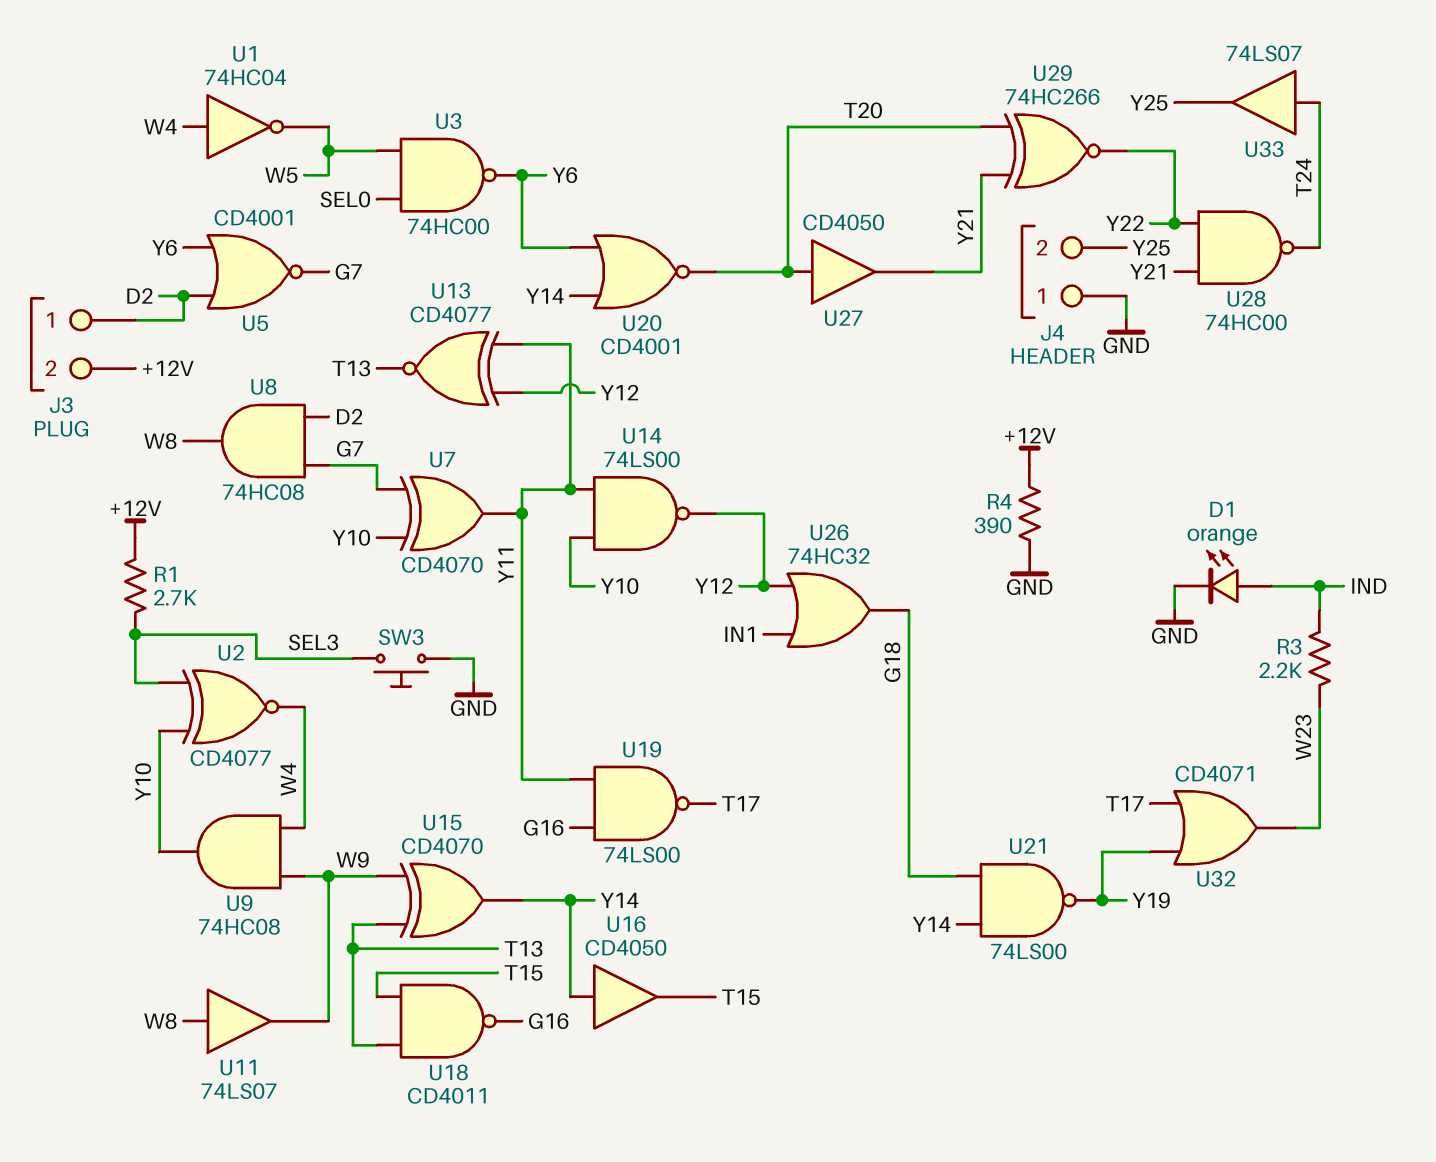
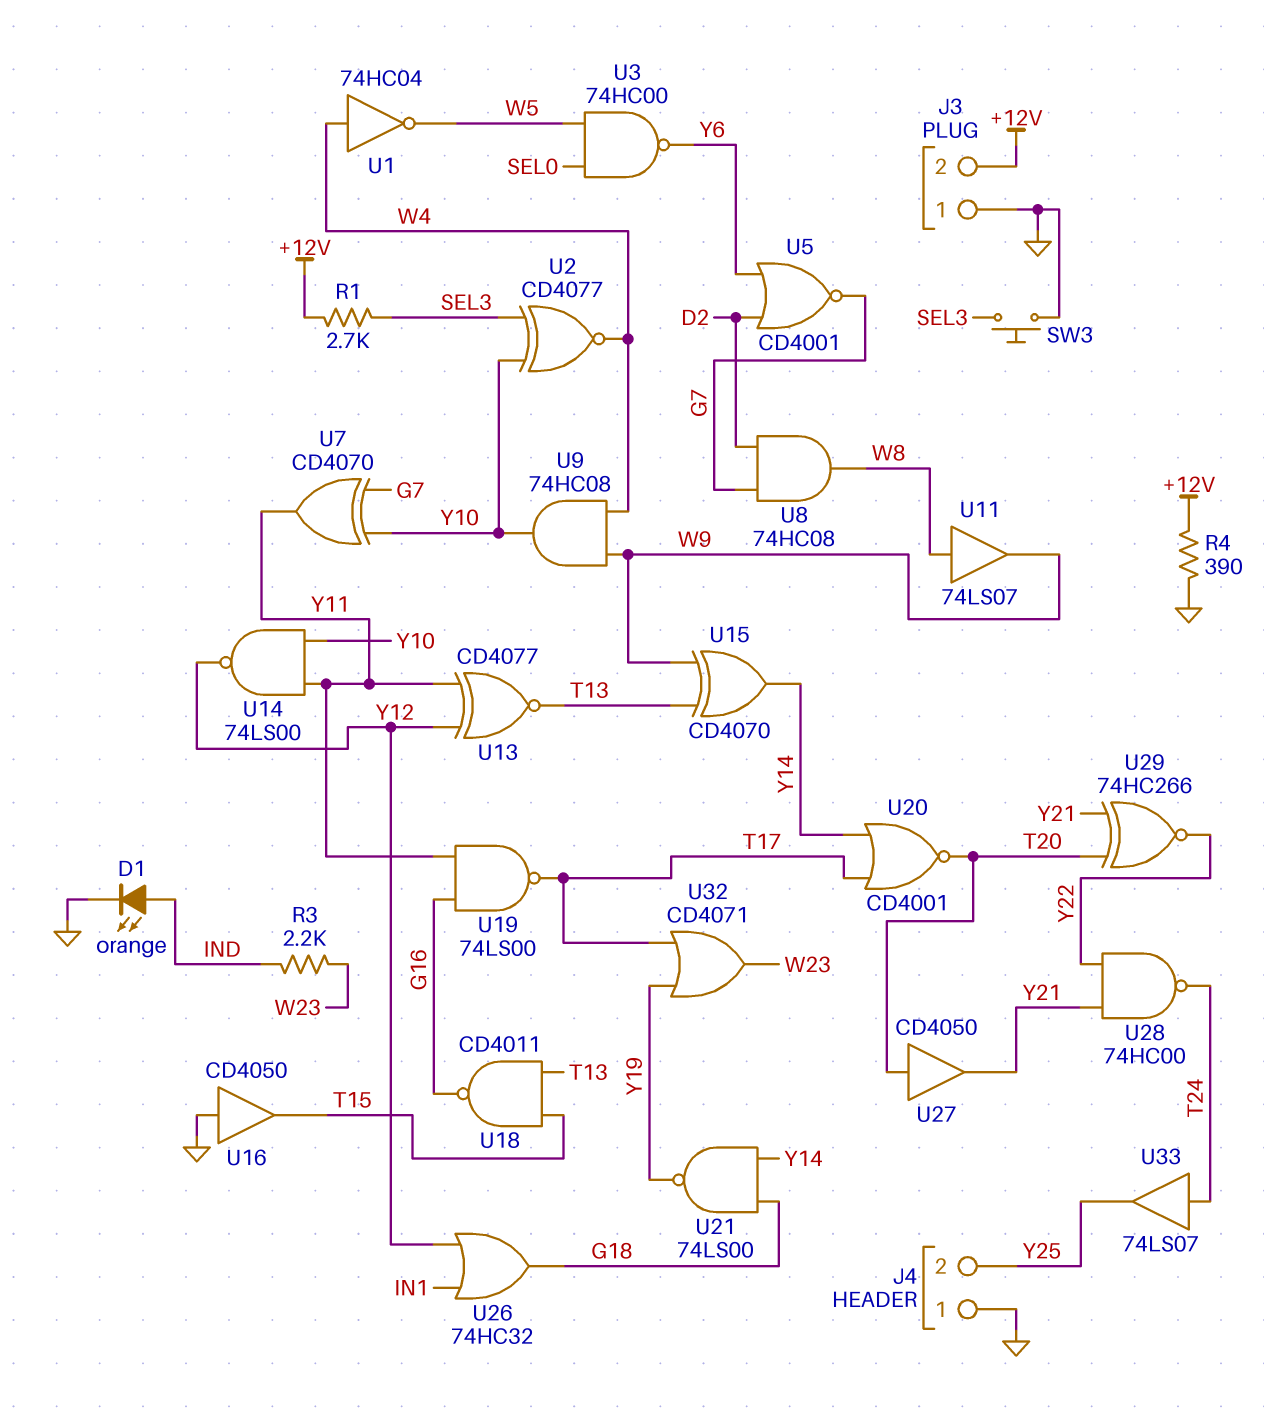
J3 pin 1: D2 -> GND
U16: buffer CD4050 (in Y14, out T15) -> buffer CD4050 (in GND, out T15)
U20: NOR CD4001 (in Y6, in Y14, out T20) -> NOR CD4001 (in T17, in Y14, out T20)

